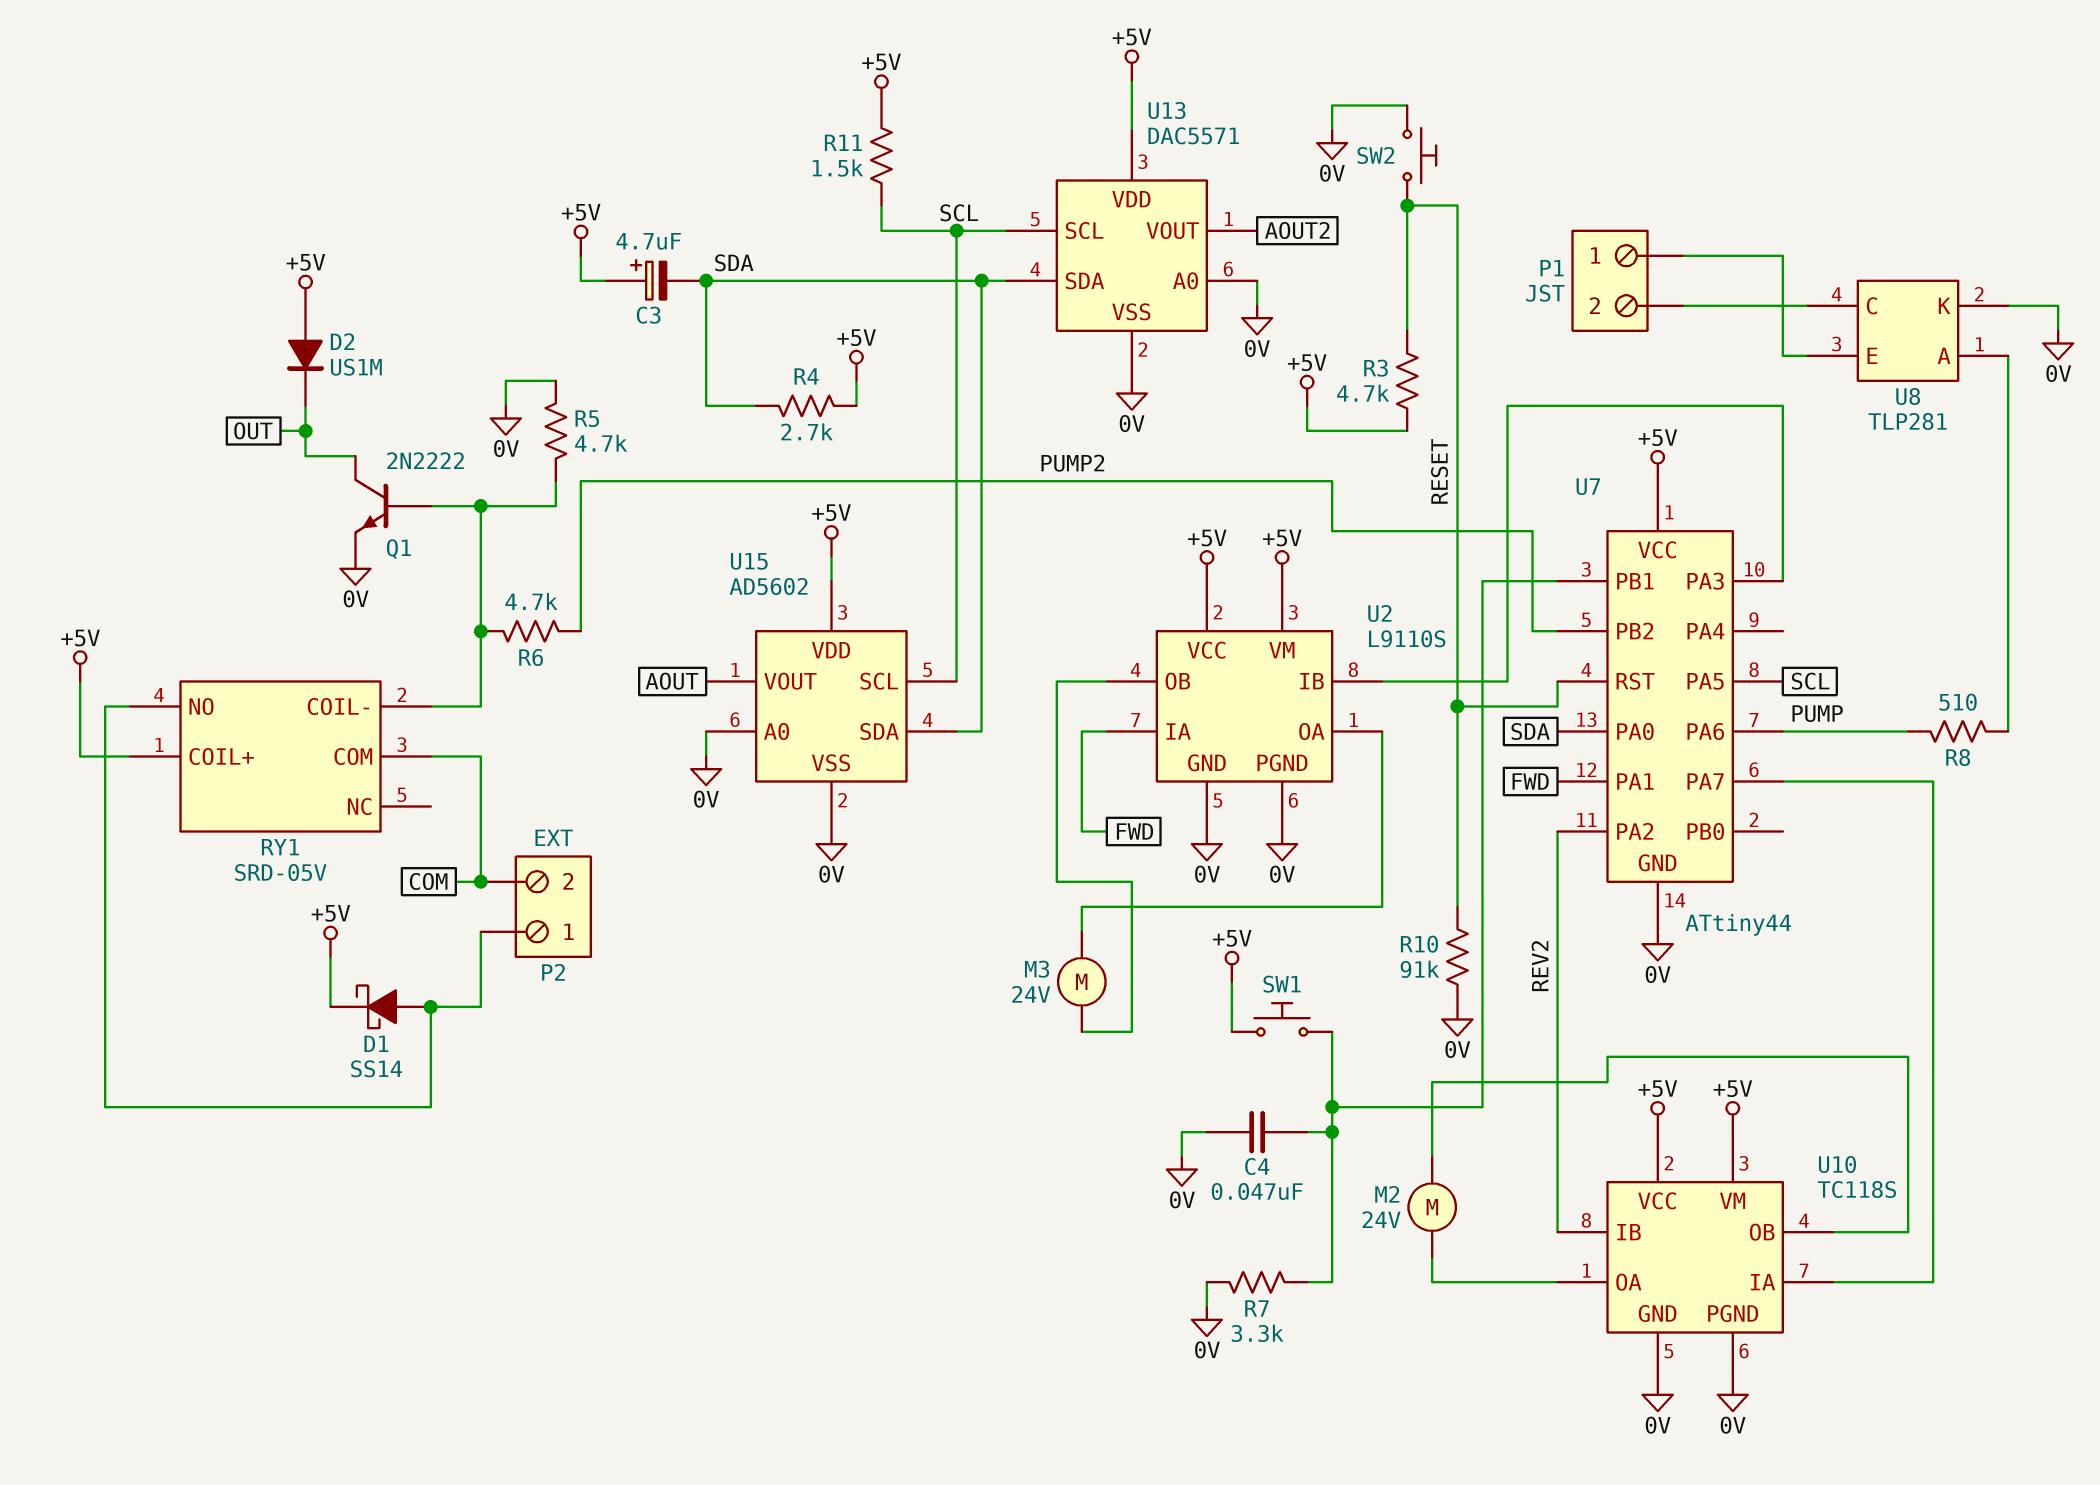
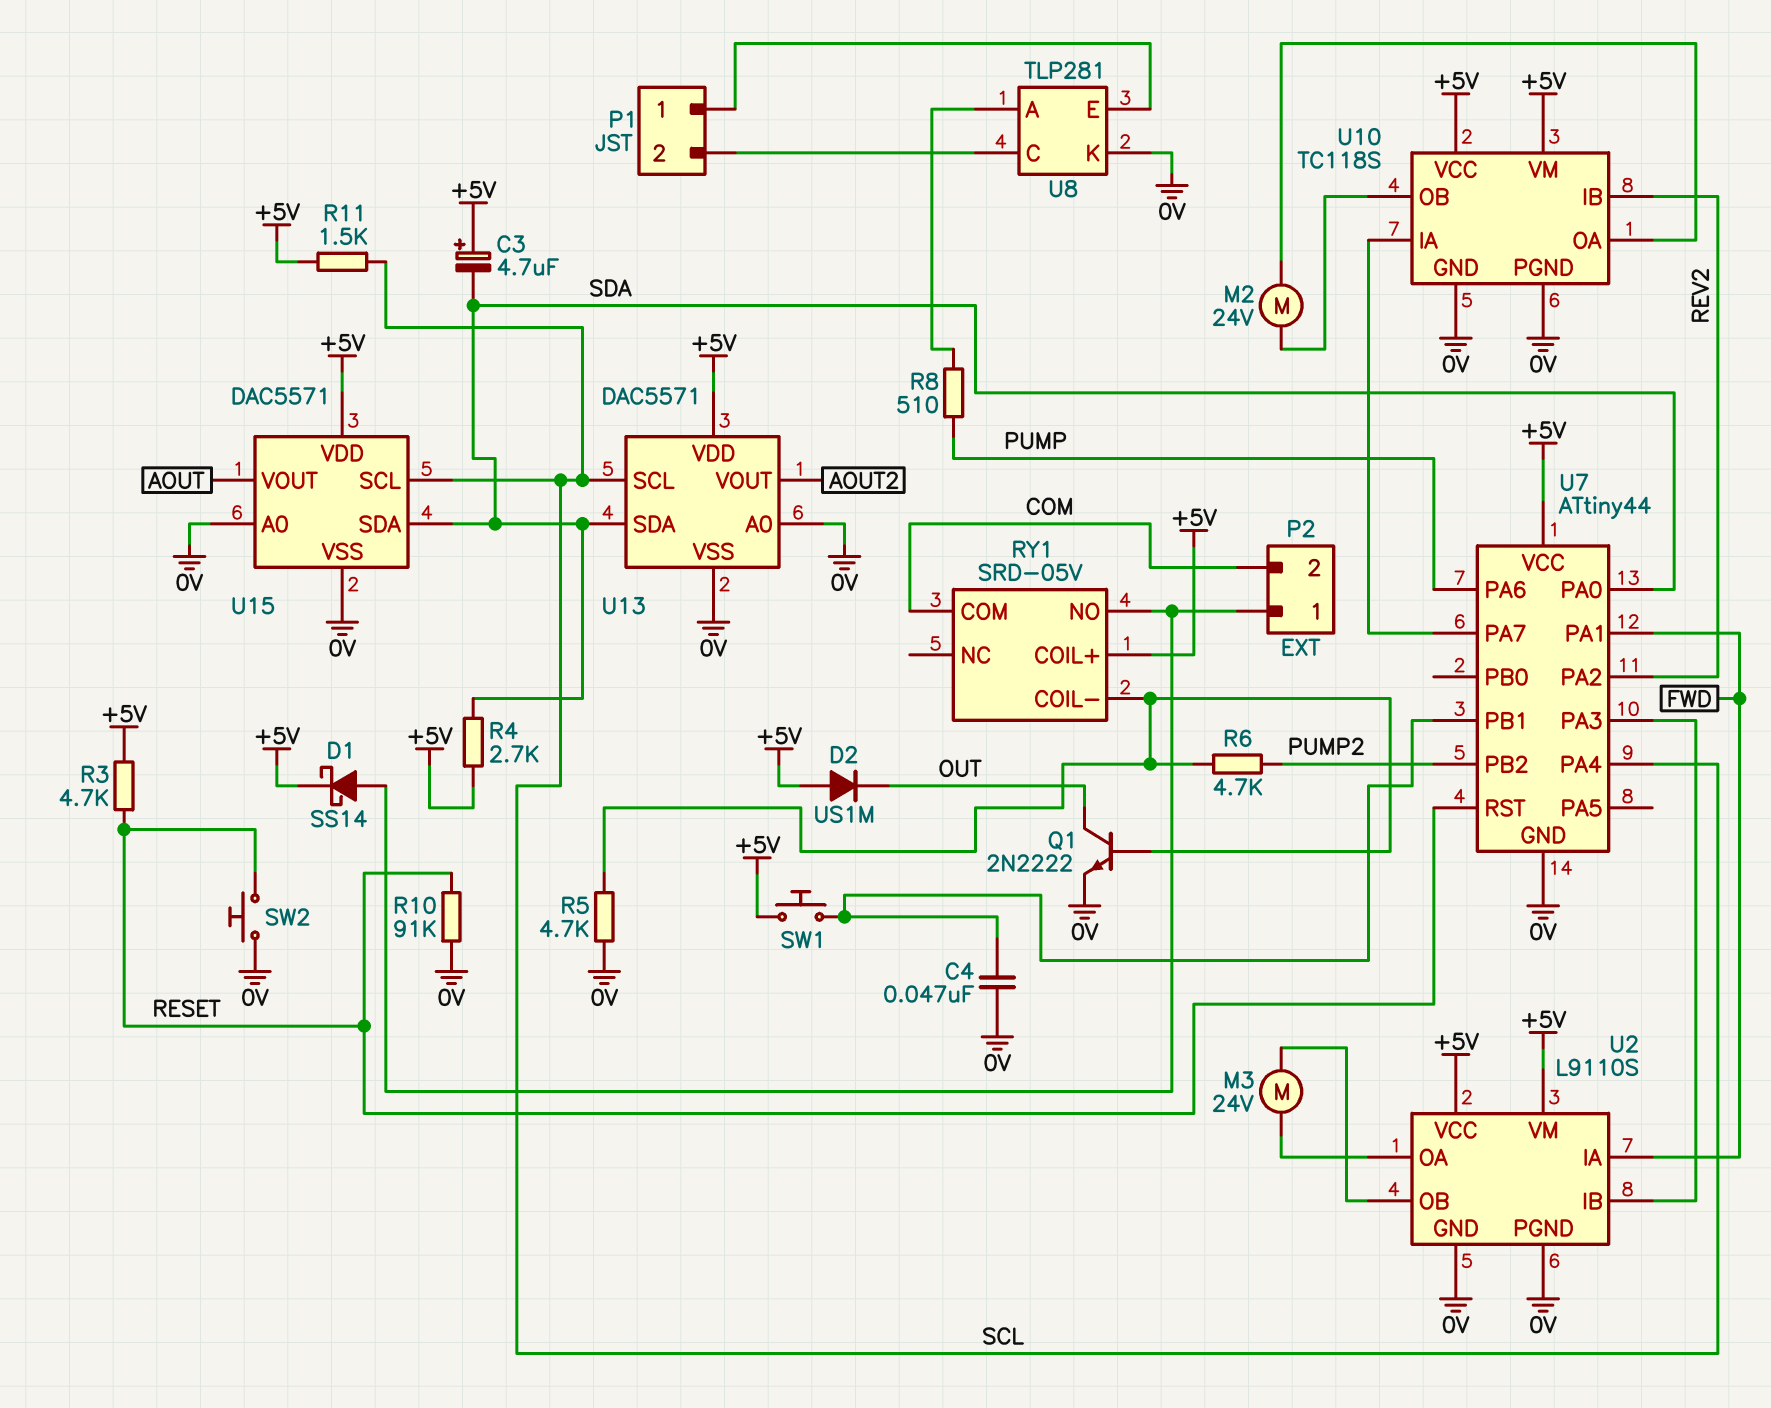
R7: 3.3k (0V, U7/PB1) -> none
U7 pin PA4: none -> SCL
U7 pin PA5: SCL -> none
U15: AD5602 -> DAC5571

